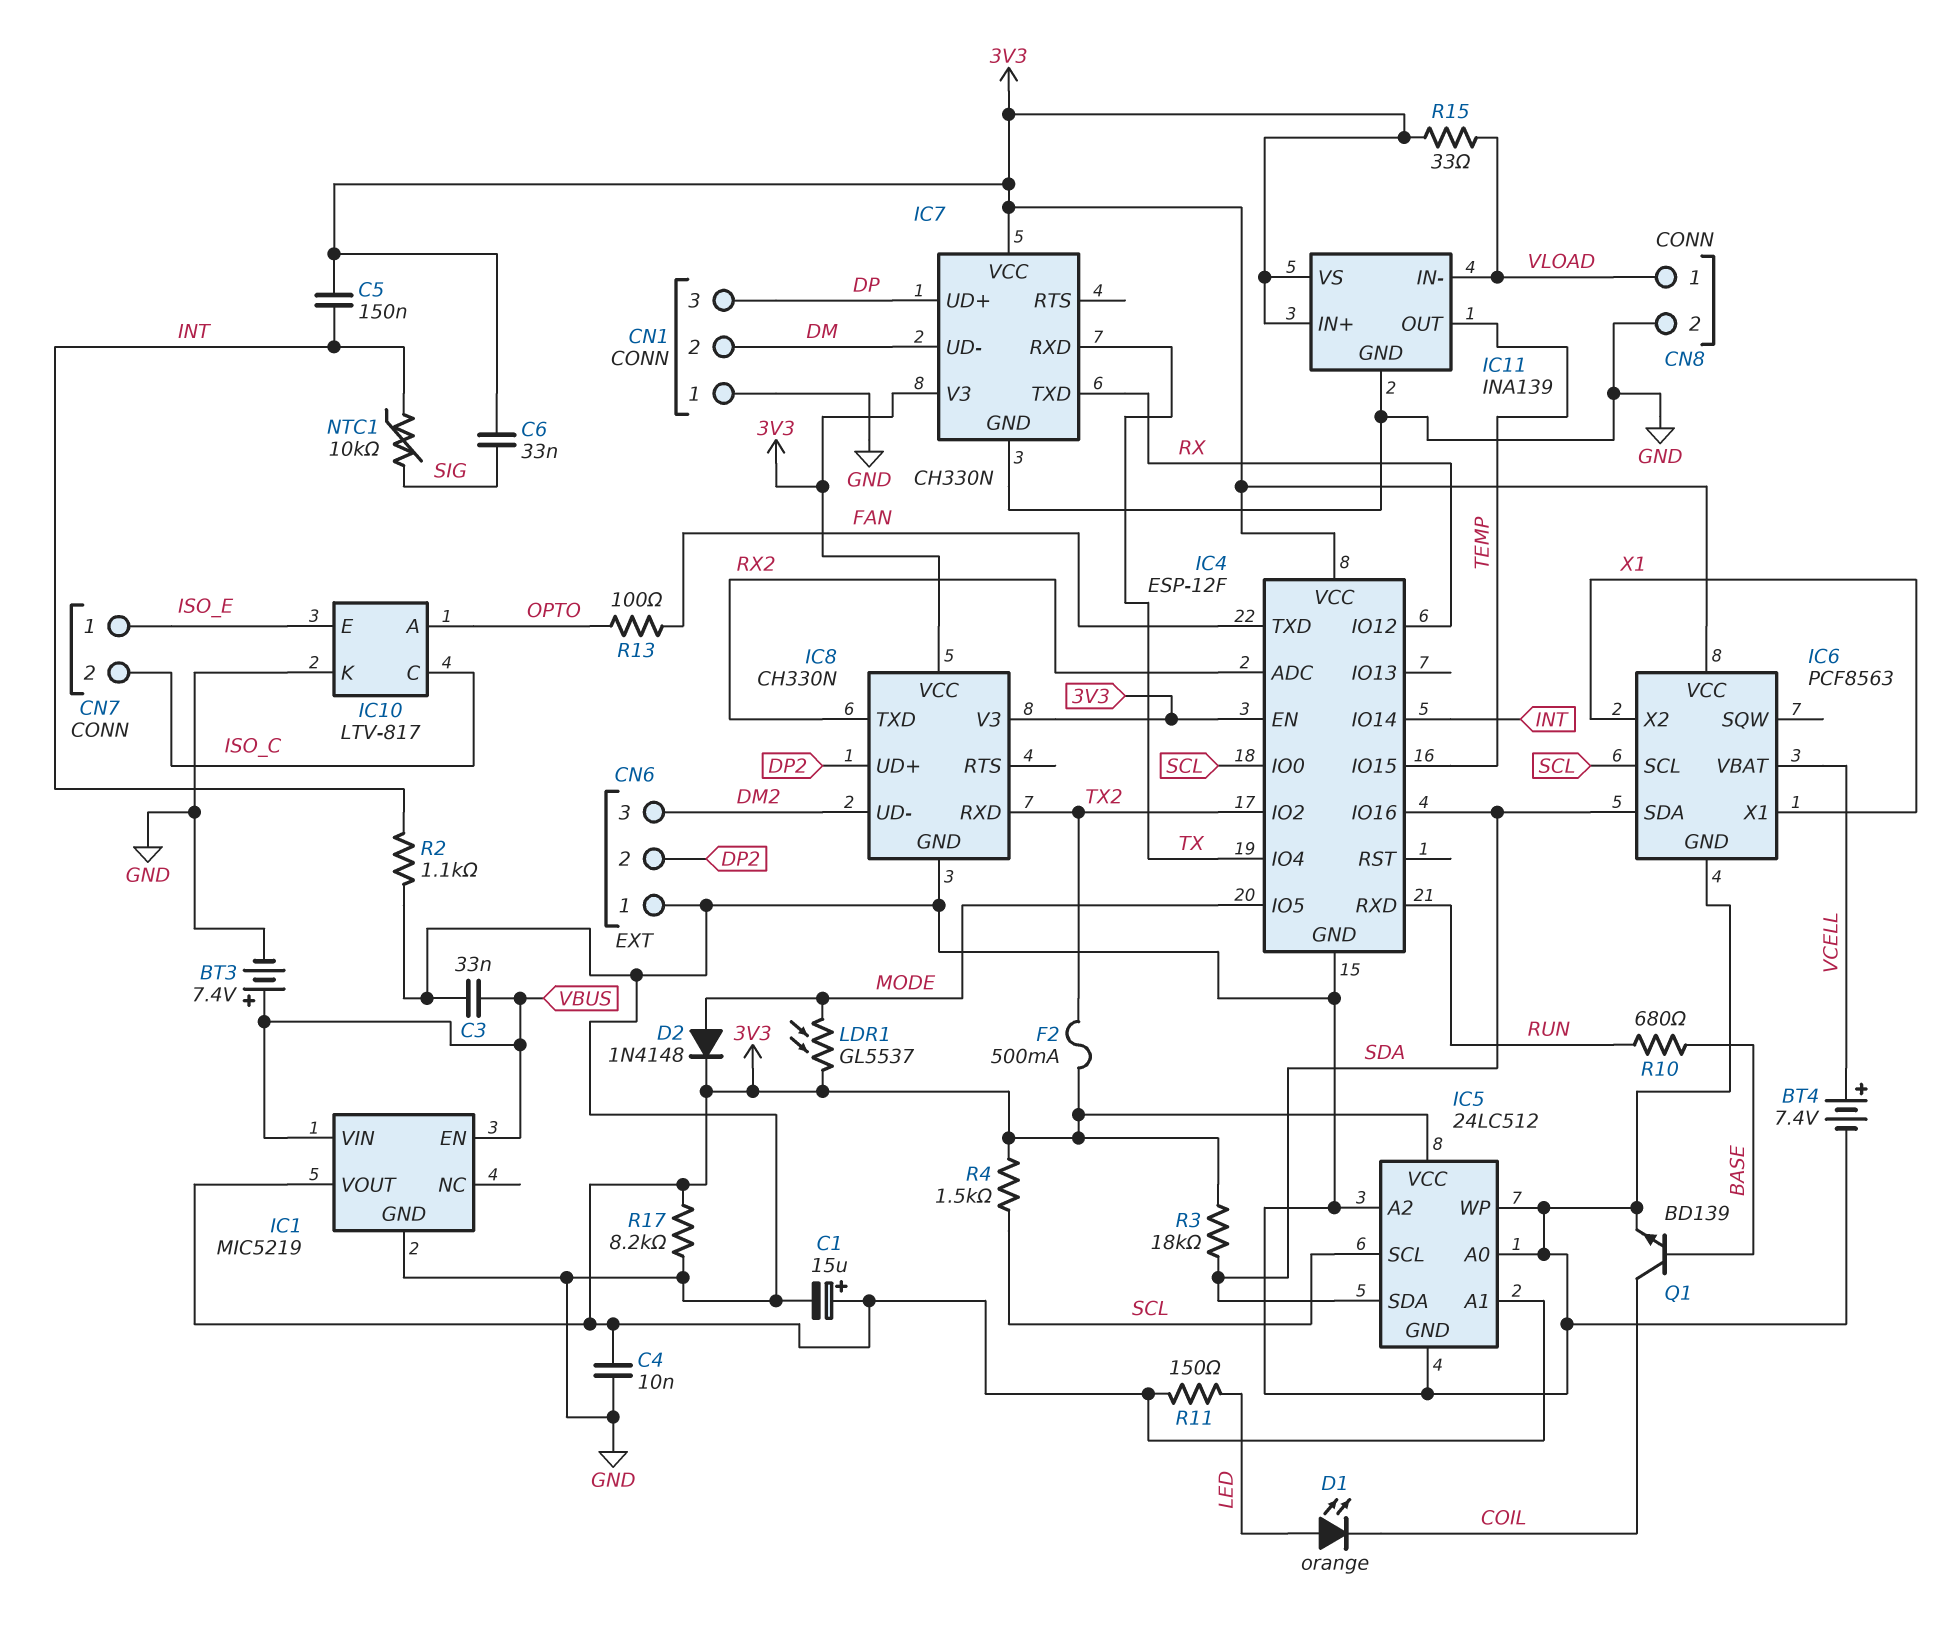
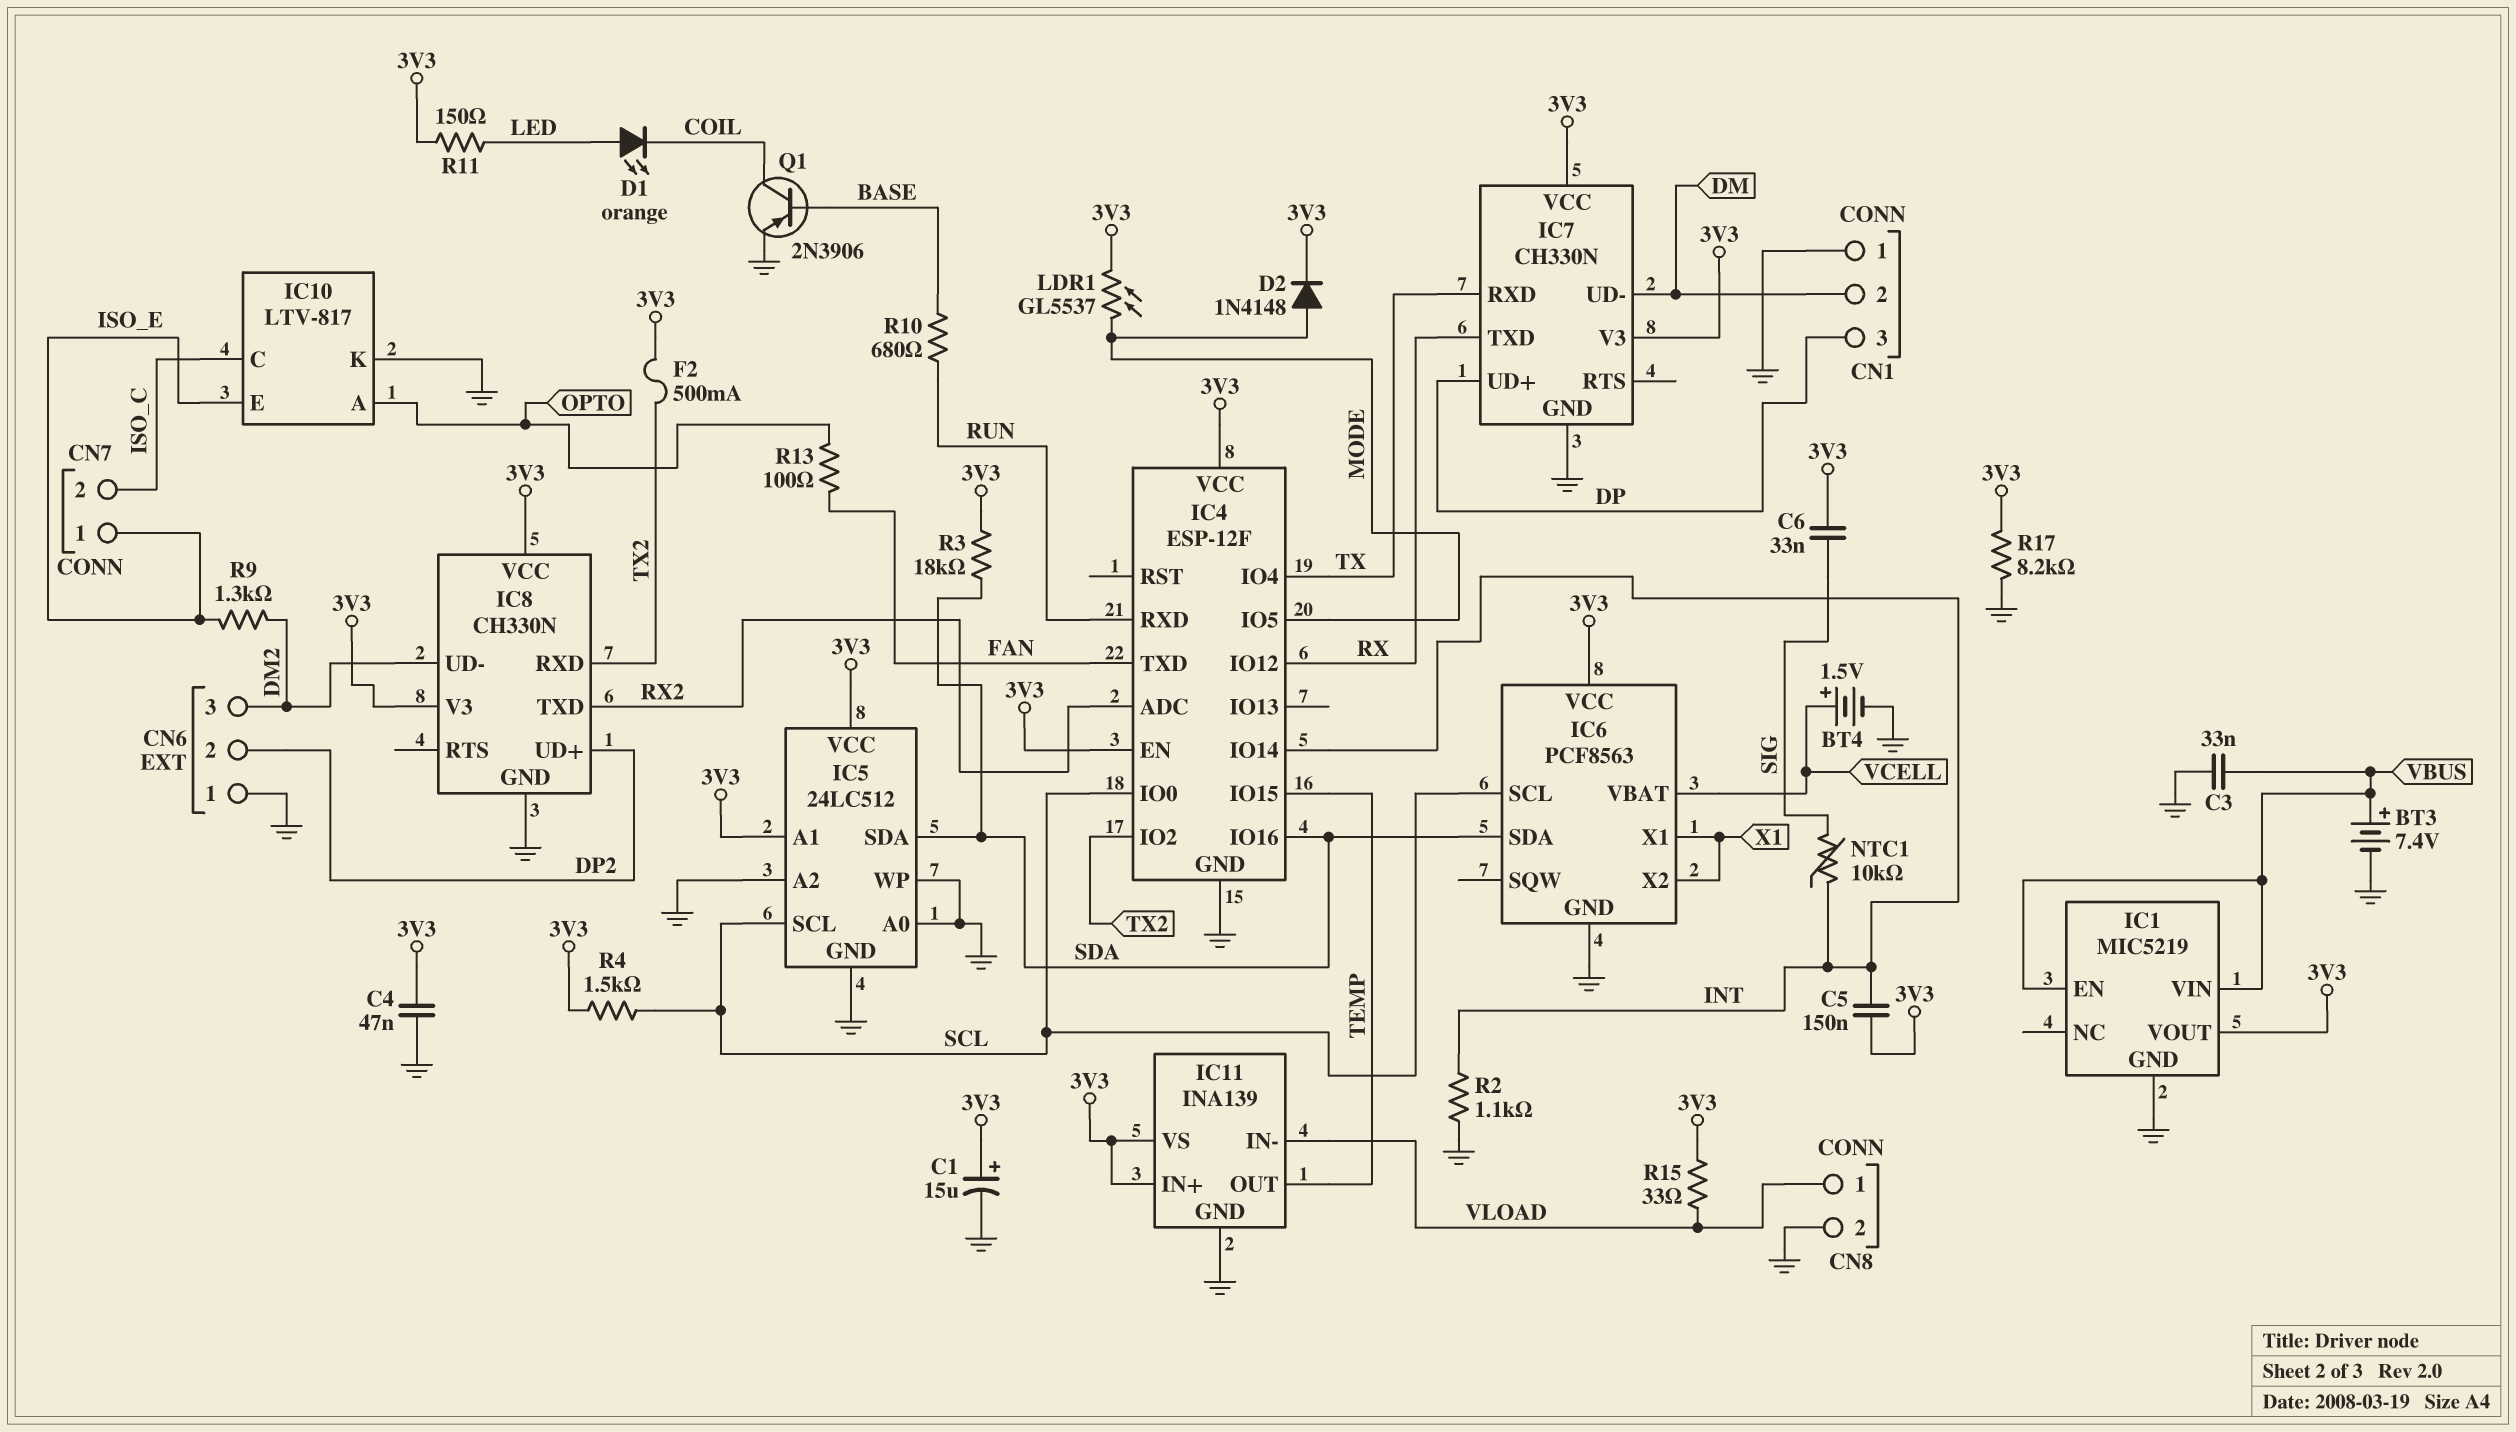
BT4: 7.4V (plus VCELL, minus GND) -> 1.5V (plus VCELL, minus GND)
C4: 10nF (3V3, GND) -> 47nF (3V3, GND)
Q1: NPN BD139 (B BASE, C COIL, E GND) -> PNP 2N3906 (B BASE, C COIL, E GND)
R9: none -> 1.3k (DM2, ISO_E)

